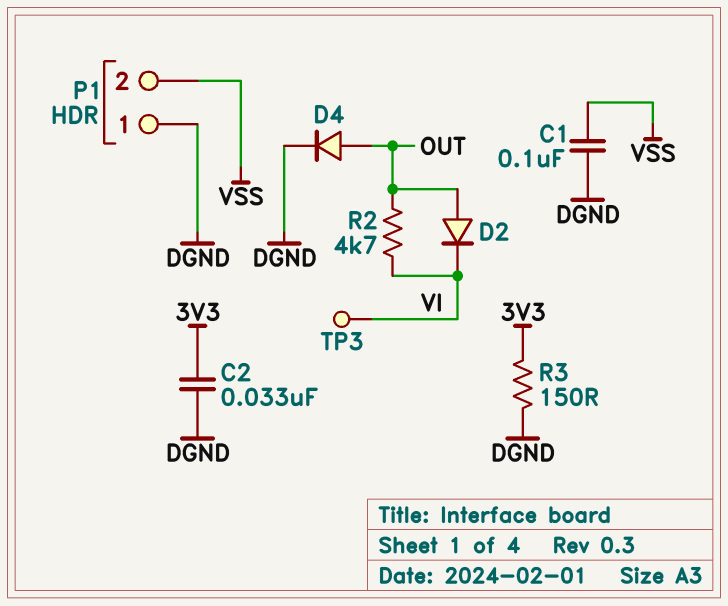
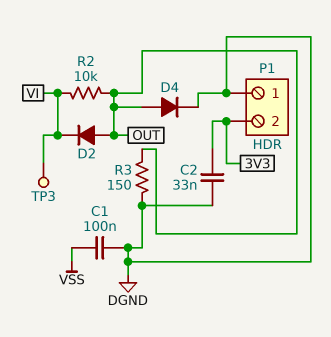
P1 pin 2: VSS -> 3V3
R2: 4.7k (OUT, VI) -> 10k (OUT, VI)
R3: 150 (3V3, DGND) -> 150 (DGND, OUT)

